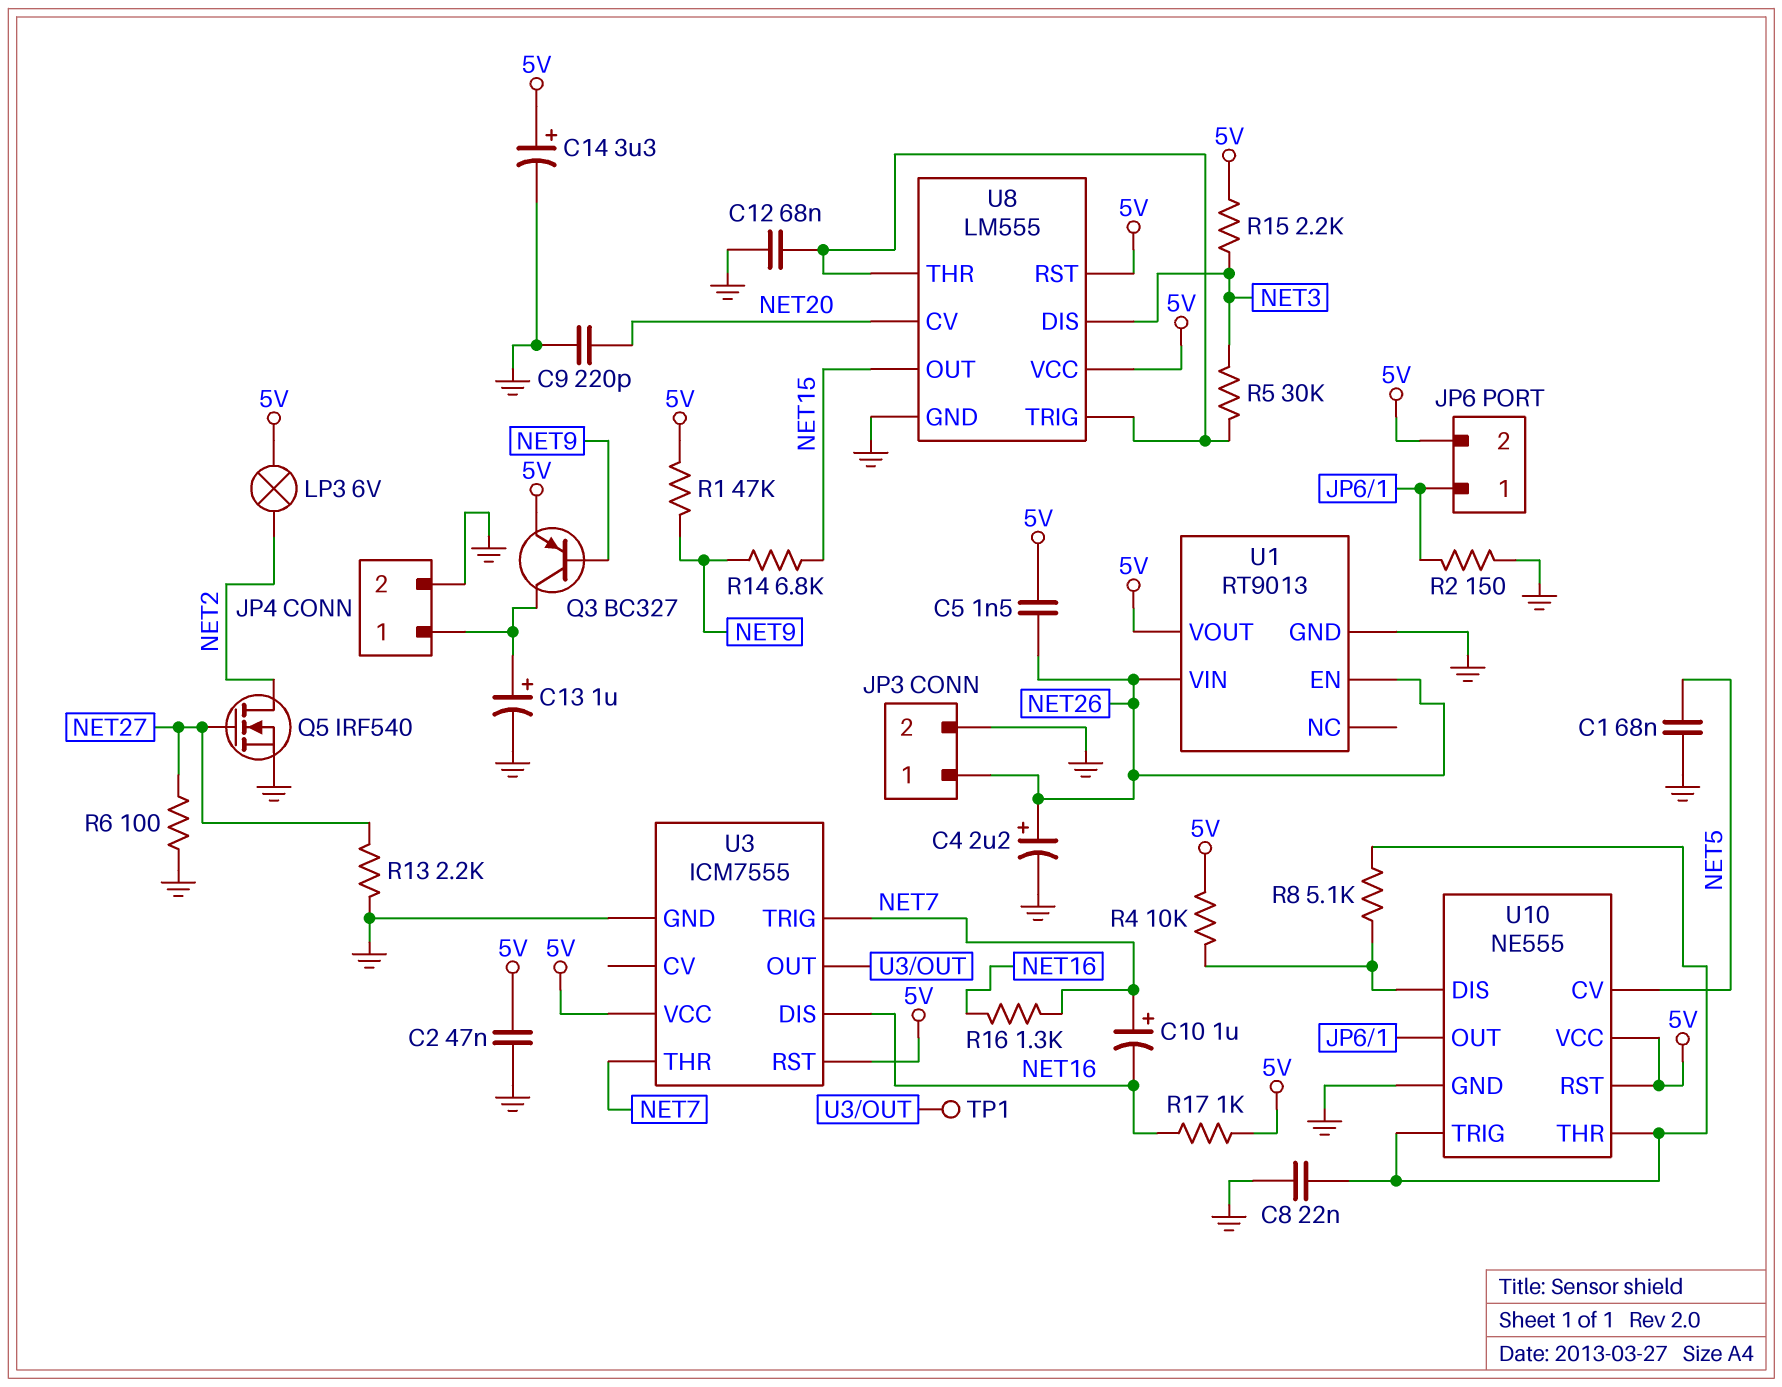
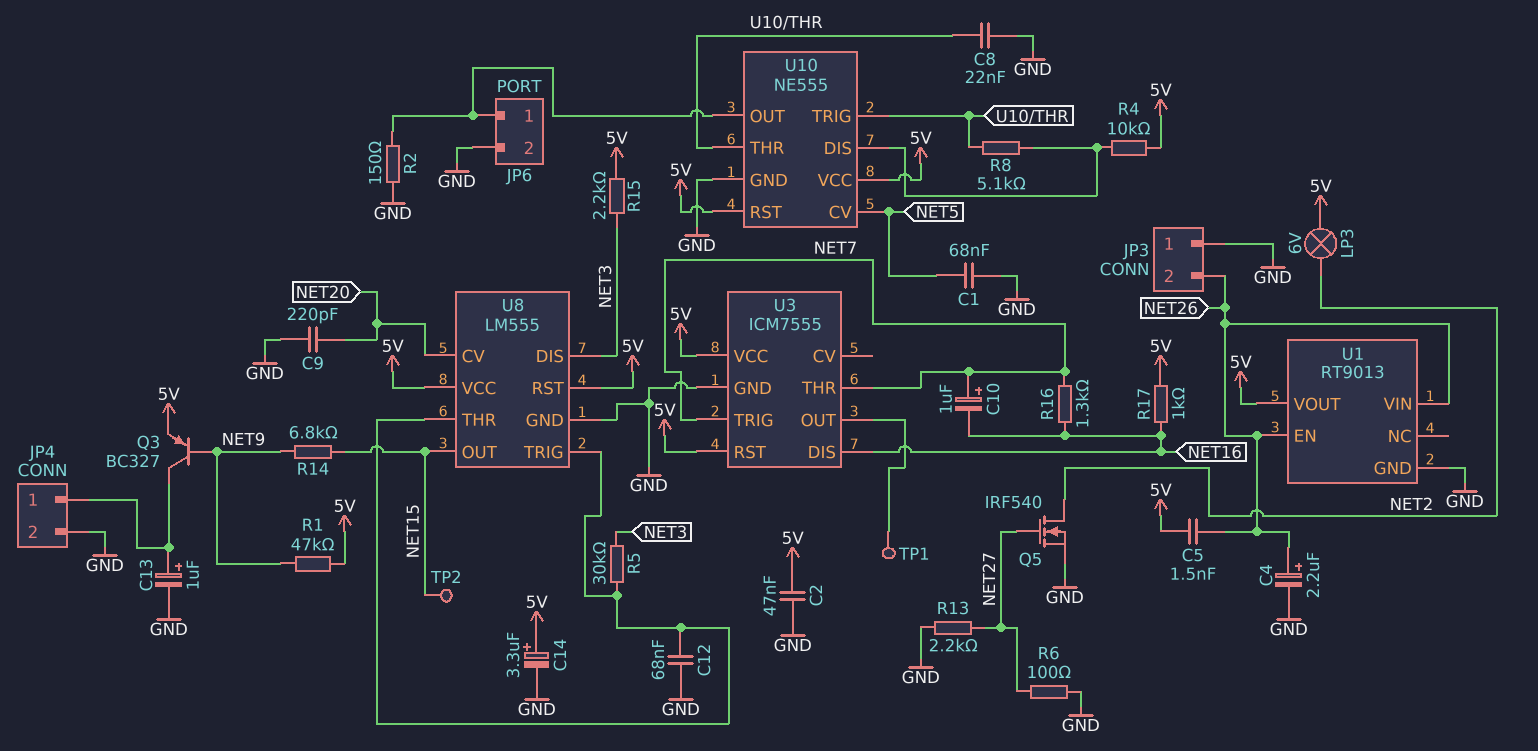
JP3 pin 1: NET26 -> GND
JP3 pin 2: GND -> NET26
JP6 pin 2: 5V -> GND
TP2: none -> test point (NET15)

